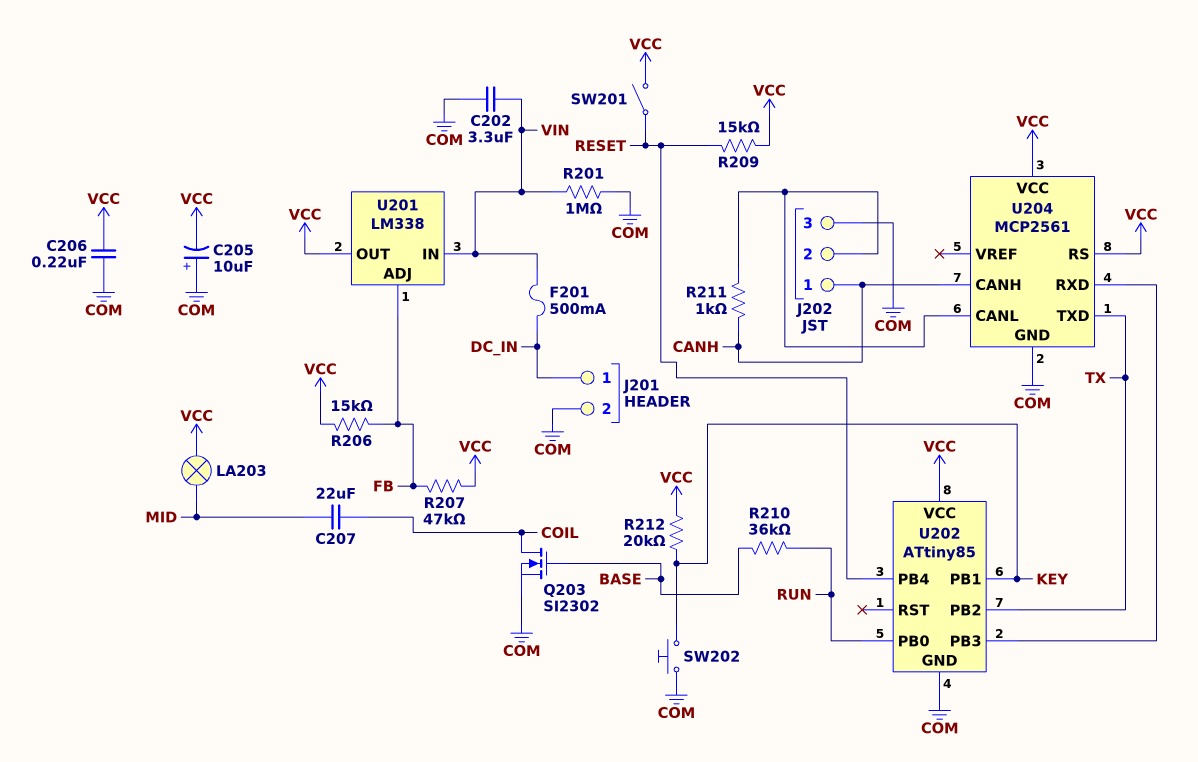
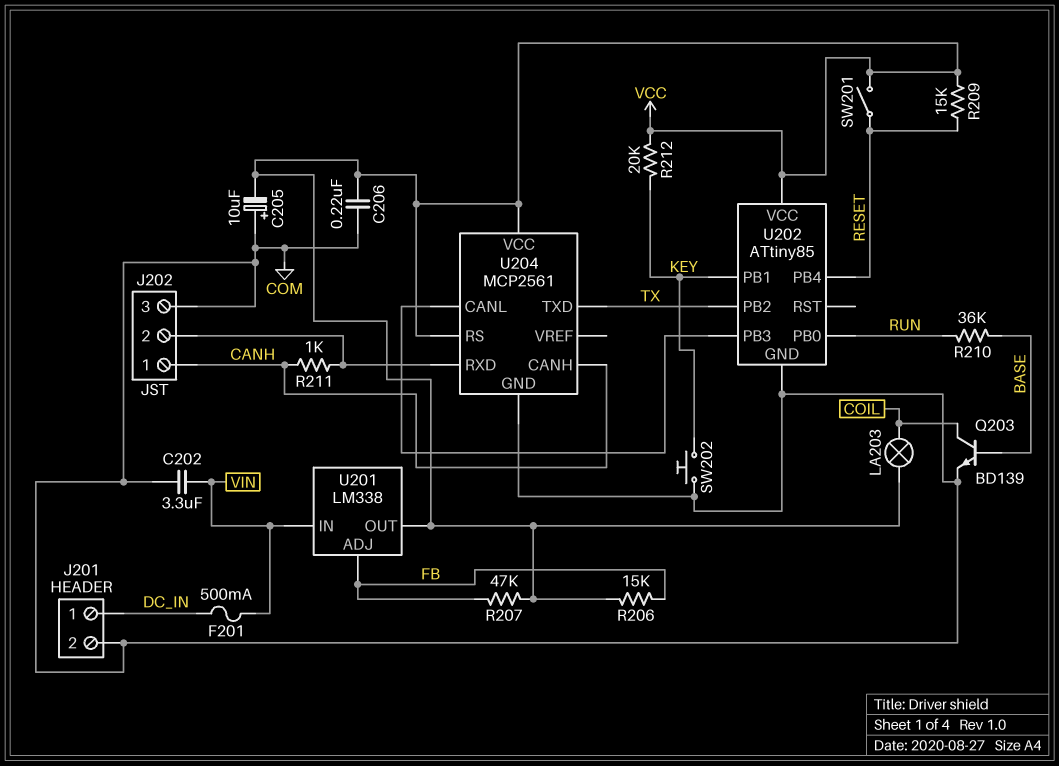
C207: 22uF (COIL, MID) -> none
LA203: lamp (MID, VCC) -> lamp (COIL, VCC)
Q203: NMOS SI2302 (G BASE, D COIL, S COM) -> NPN BD139 (B BASE, C COIL, E COM)
R201: 1M (COM, VIN) -> none
U204 pin CANL: J202/2 -> U202/PB3
U204 pin RXD: U202/PB3 -> J202/2

